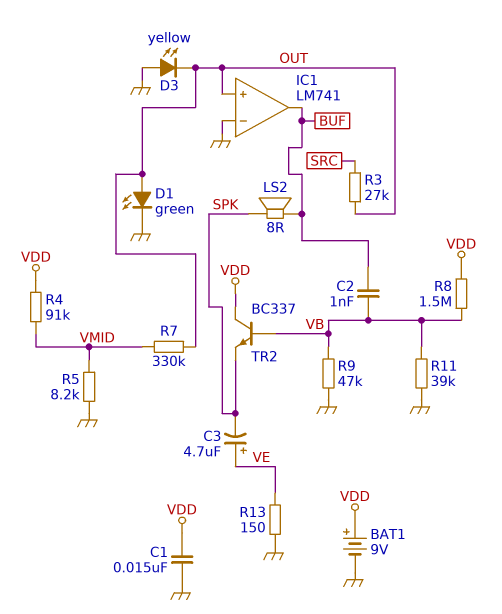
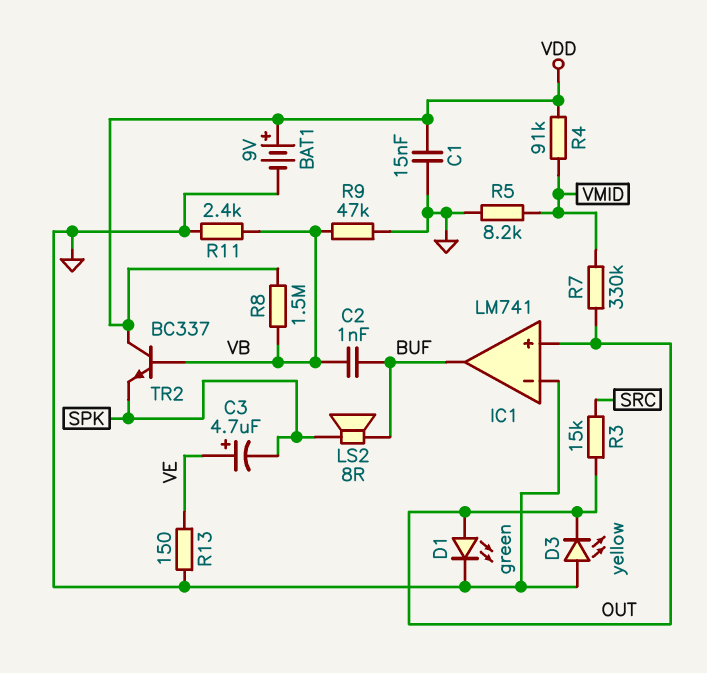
R3: 27k (OUT, SRC) -> 15k (OUT, SRC)
R11: 39k (GND, VB) -> 2.4k (GND, VB)

